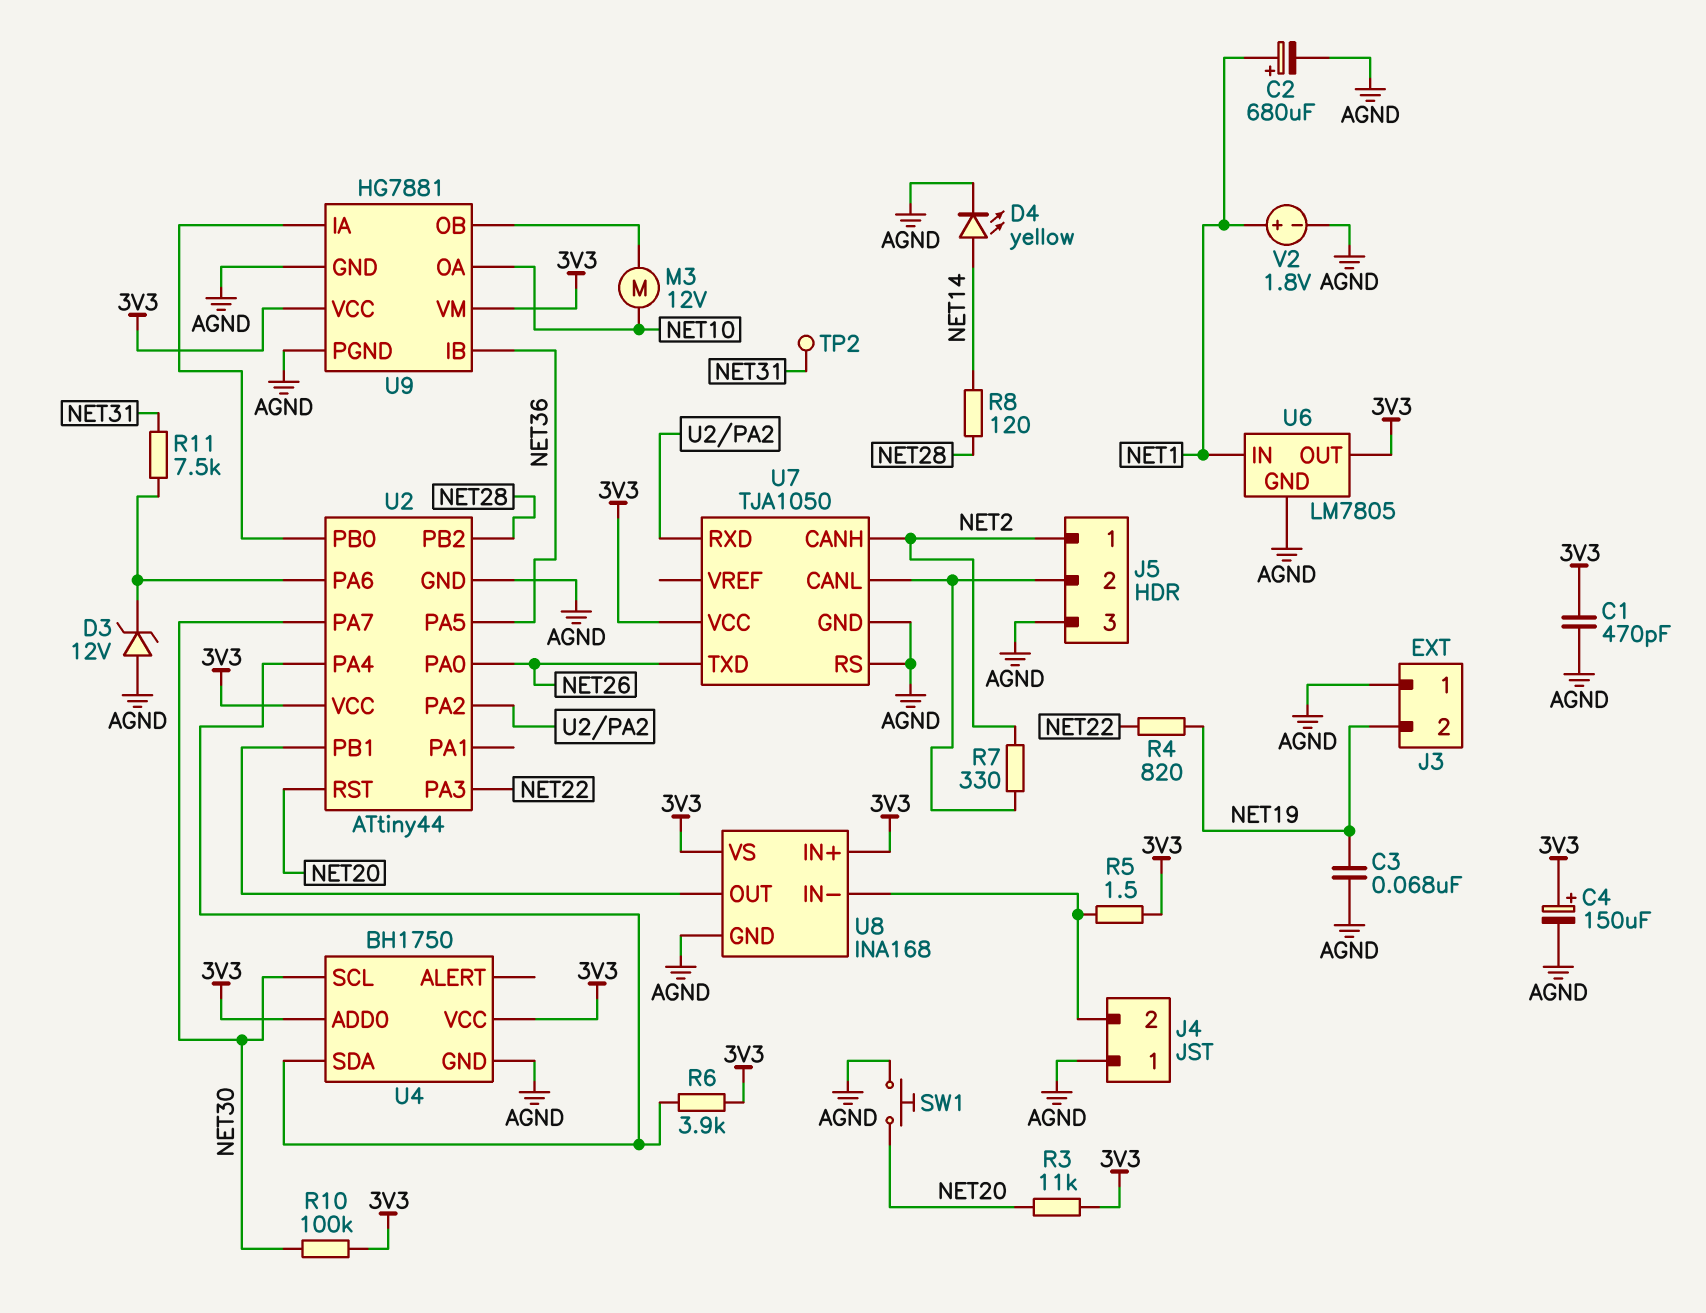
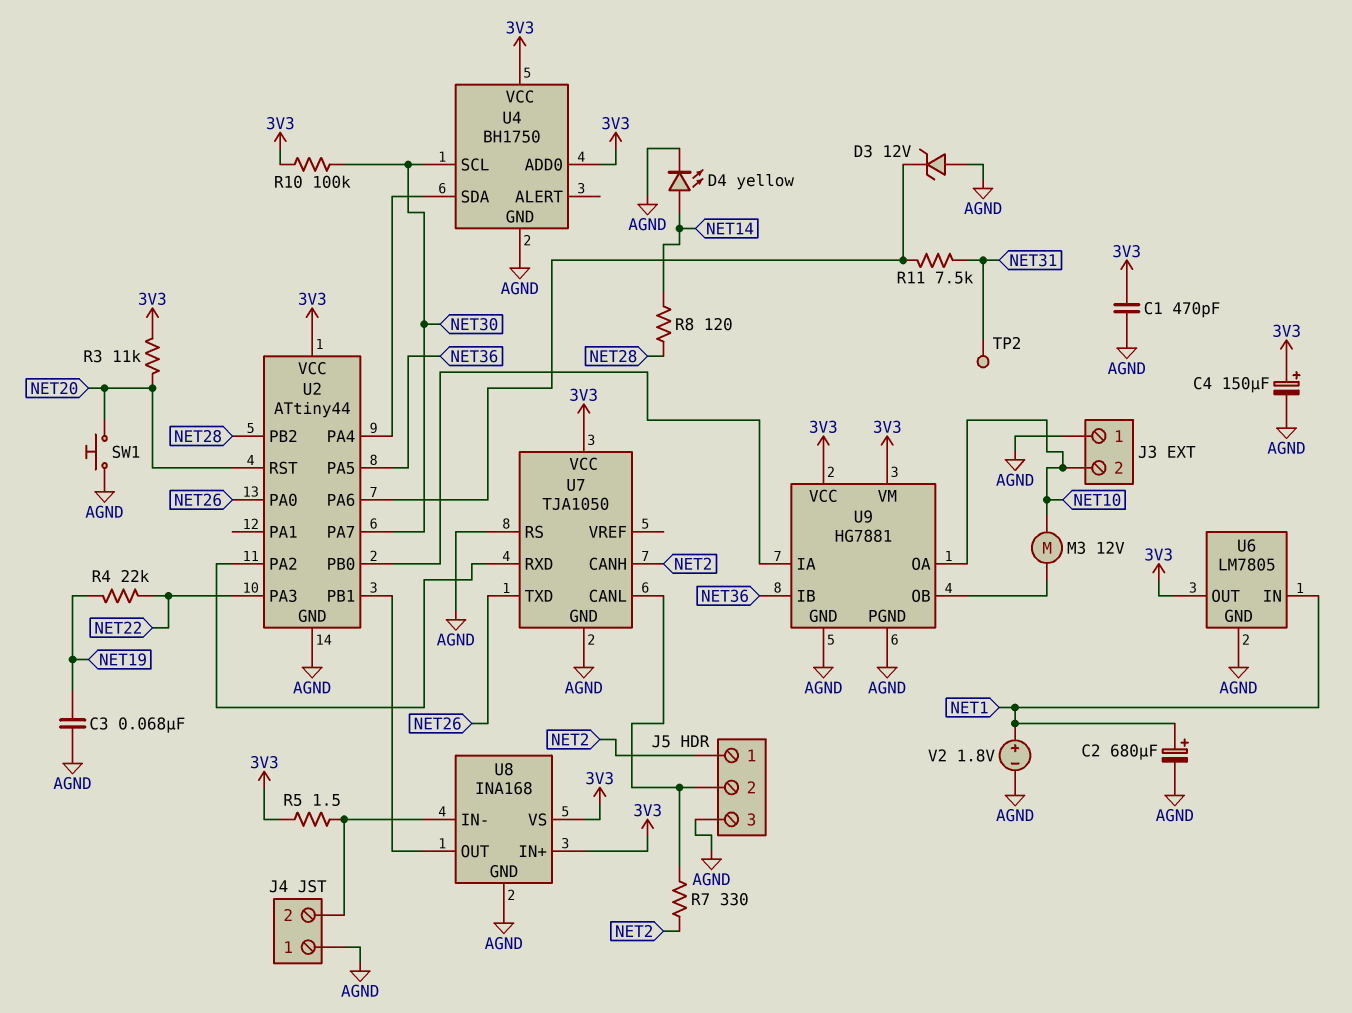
J3 pin 2: NET19 -> NET10
R4: 820 (NET19, NET22) -> 22k (NET19, NET22)
R6: 3.9k (3V3, U2/PA4) -> none

